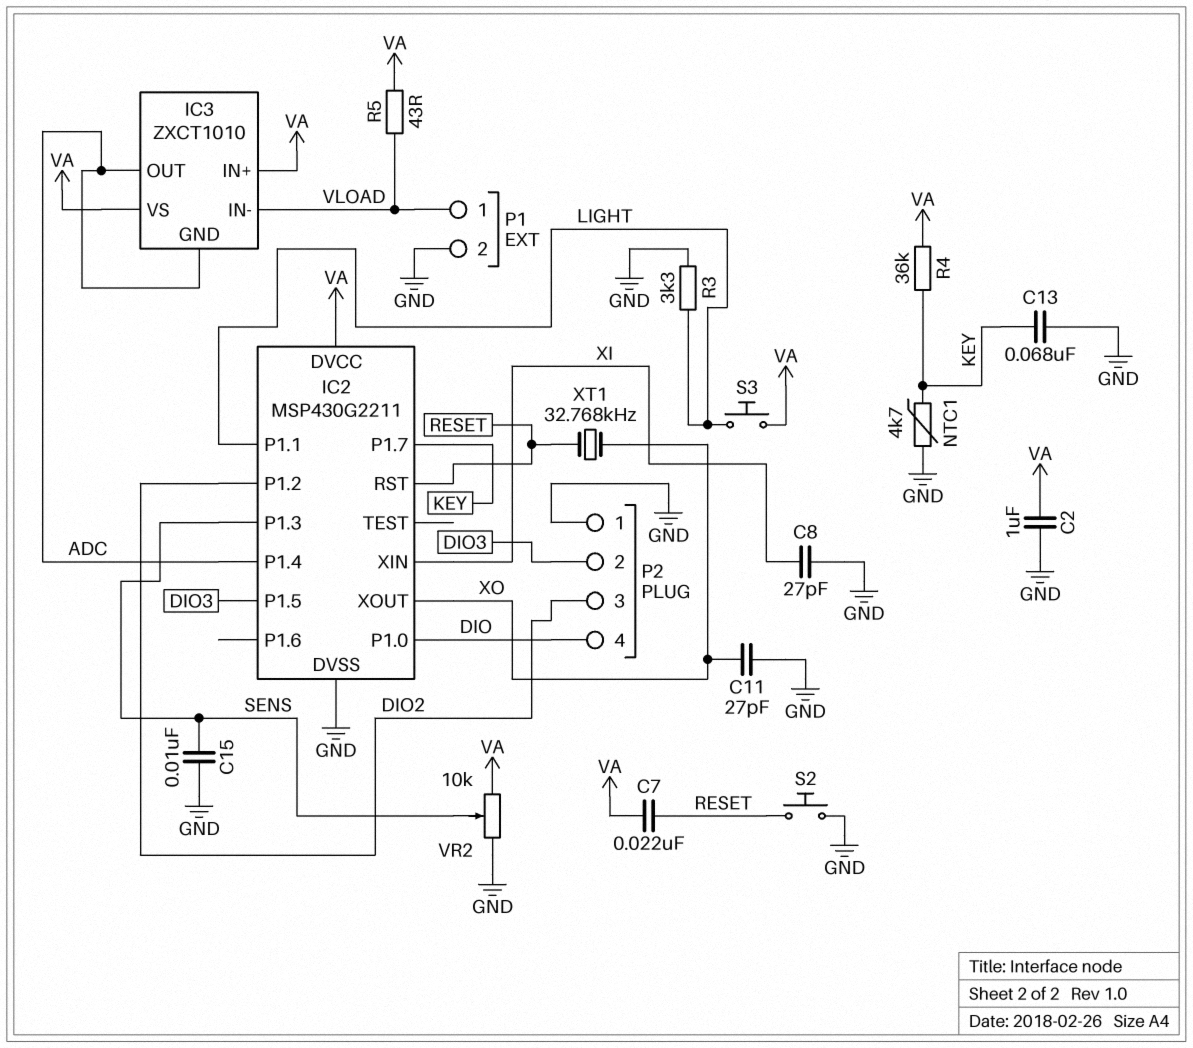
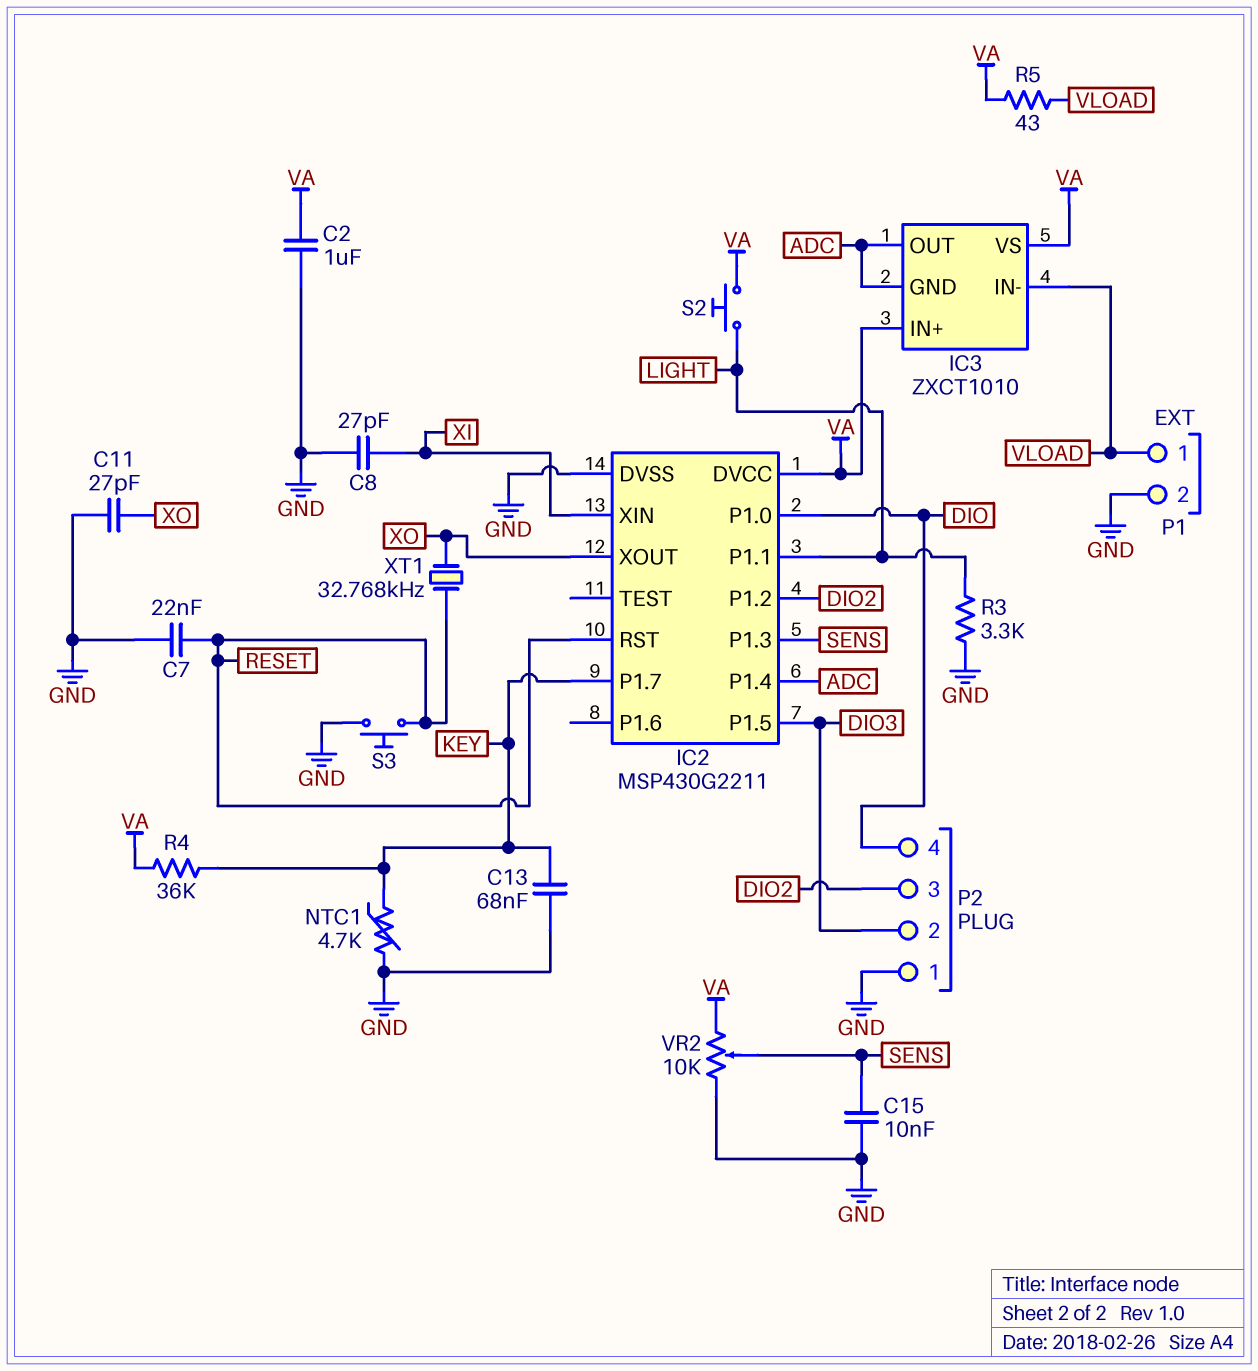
C7: 22nF (RESET, VA) -> 22nF (GND, RESET)
S2: button (GND, RESET) -> button (LIGHT, VA)
S3: button (LIGHT, VA) -> button (GND, RESET)

